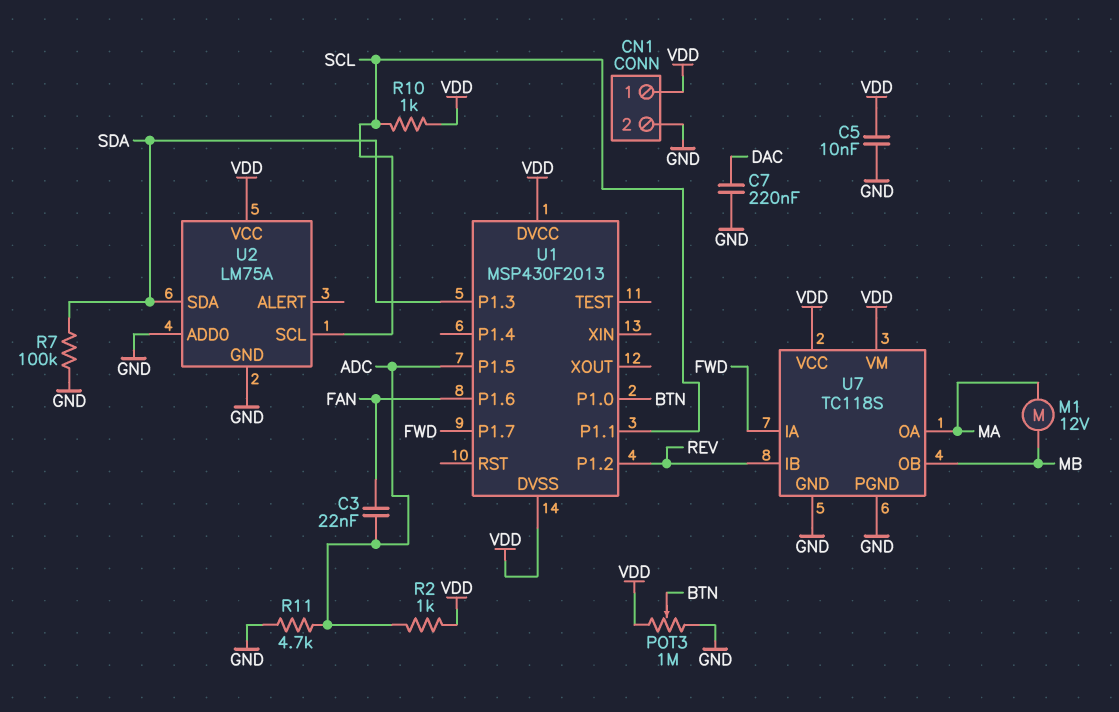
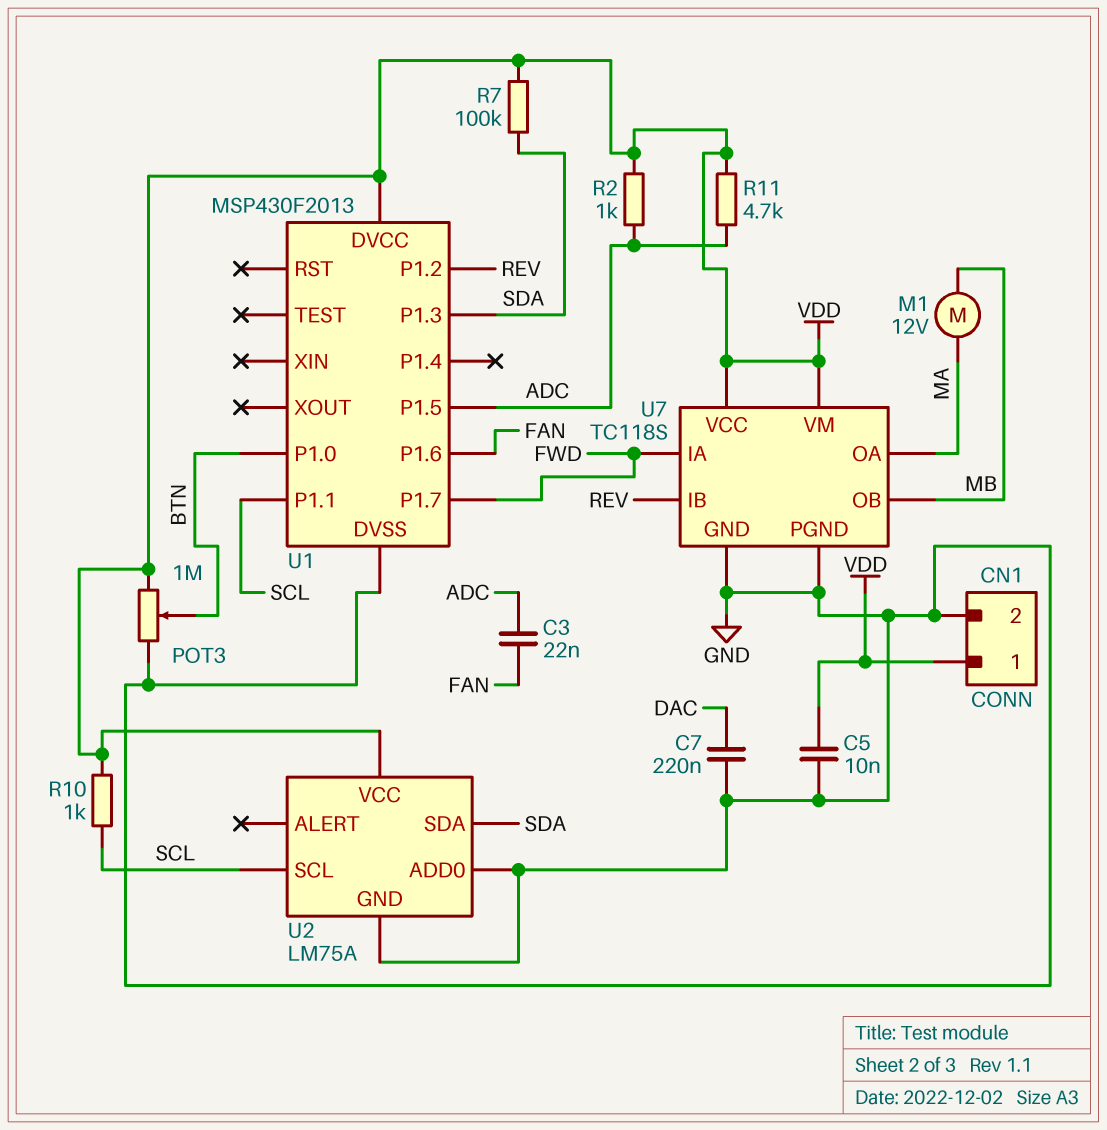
R7: 100k (GND, SDA) -> 100k (SDA, VDD)
R11: 4.7k (ADC, GND) -> 4.7k (ADC, VDD)
U1 pin DVSS: VDD -> GND

